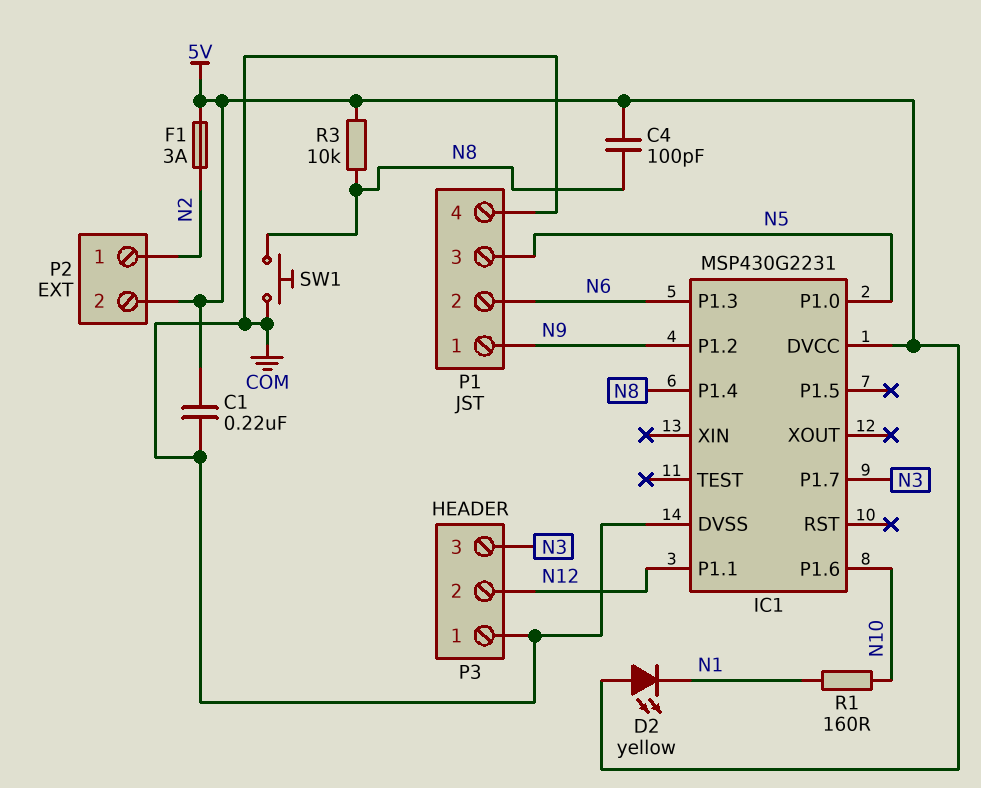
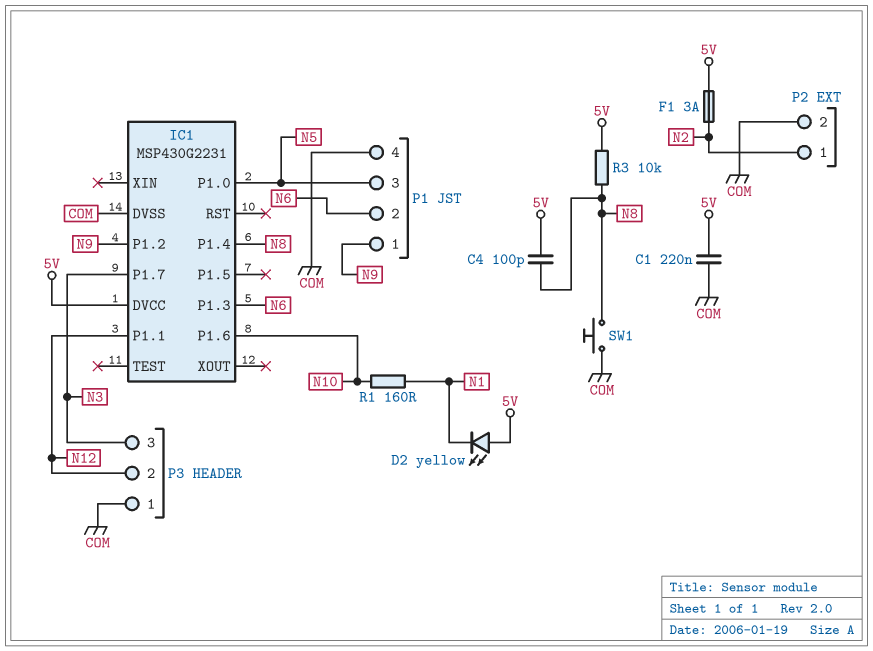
P2 pin 2: 5V -> COM

